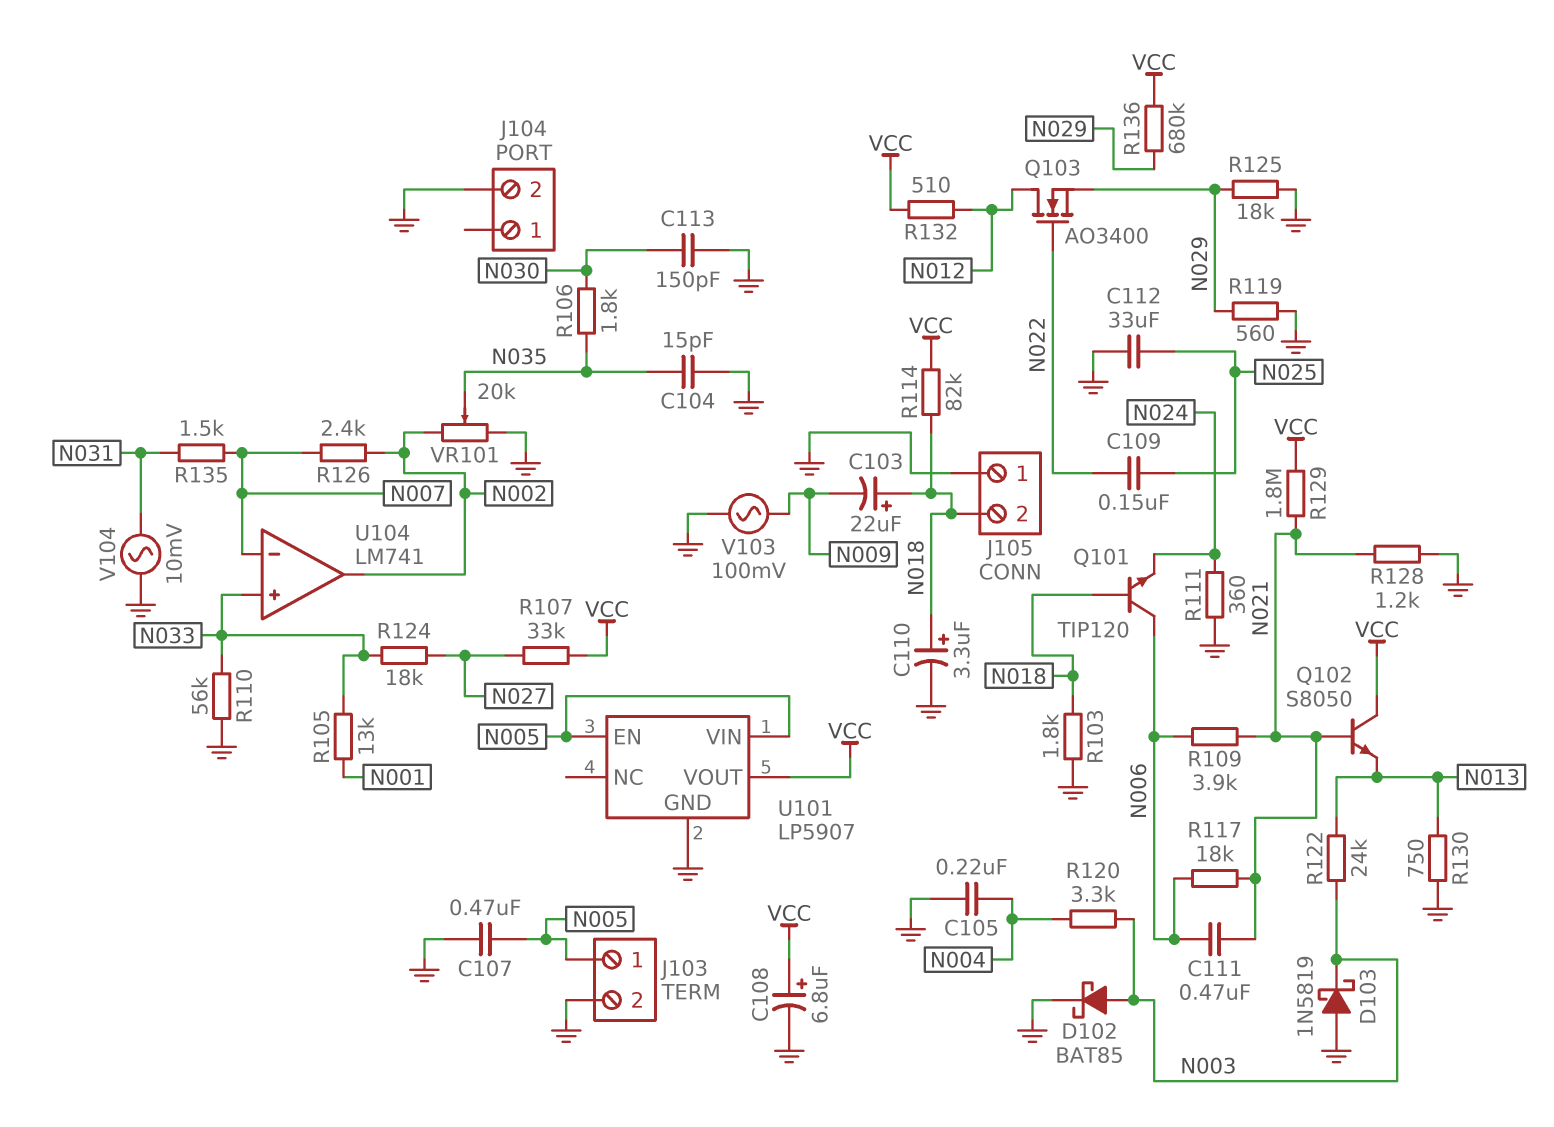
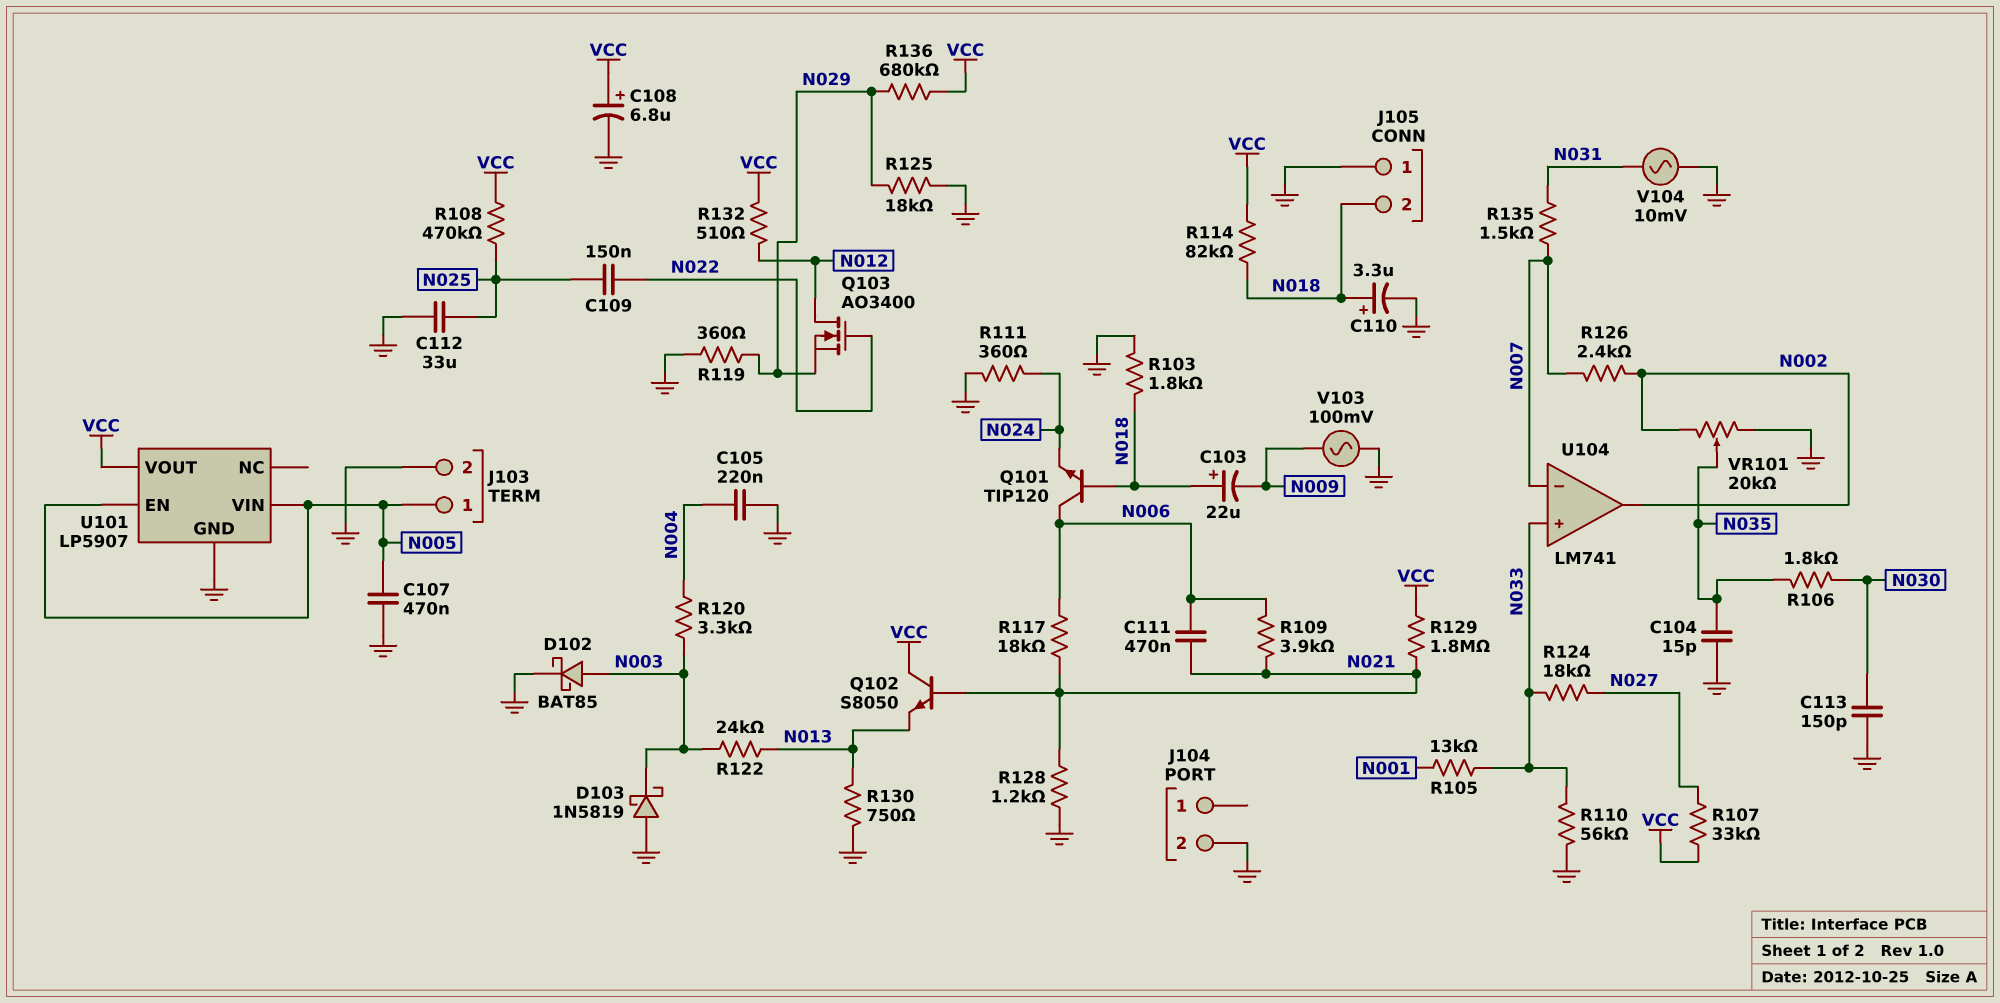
R108: none -> 470k (N025, VCC)
R119: 560 (GND, N029) -> 360 (GND, N029)

